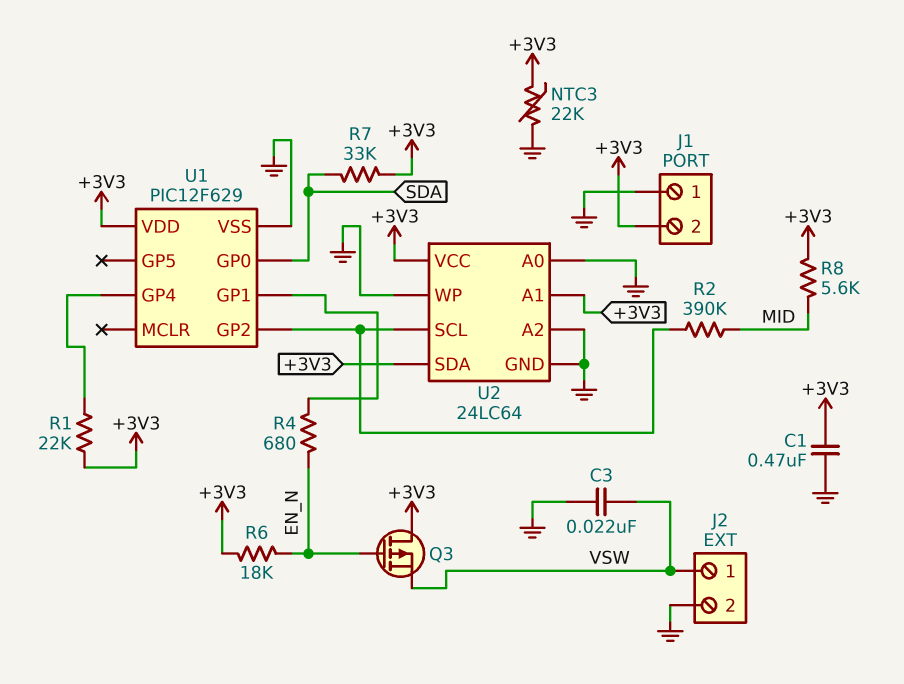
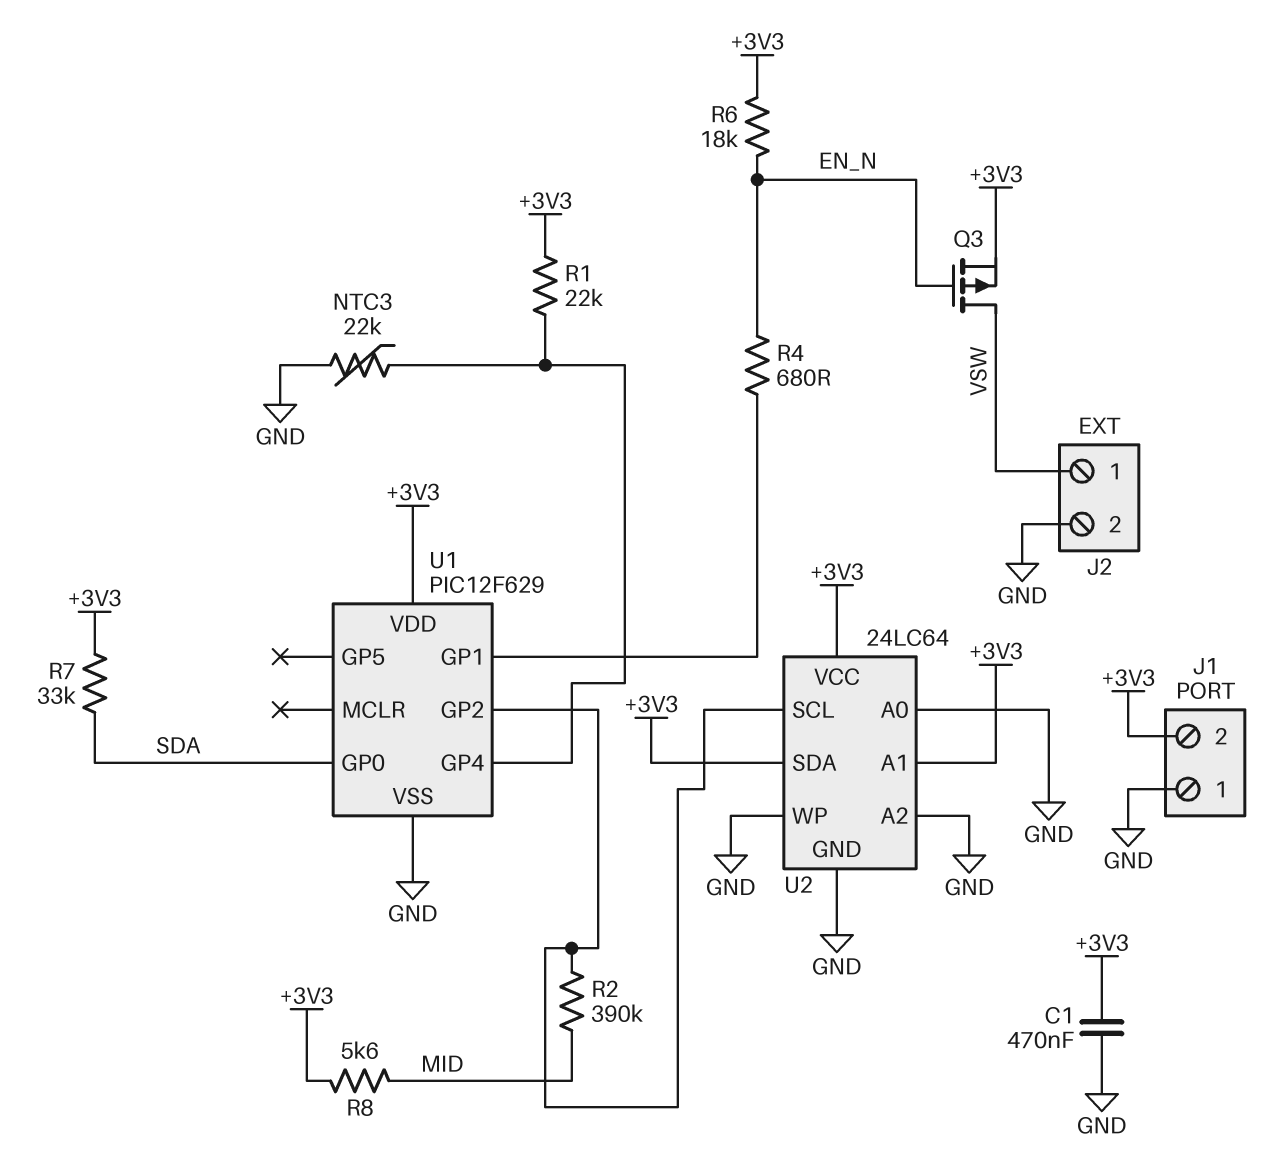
C3: 22nF (GND, VSW) -> none
NTC3: 22k (+3V3, GND) -> 22k (GND, U1/GP4)
Q3: PMOS (G EN_N, D +3V3, S VSW) -> PMOS (G EN_N, D VSW, S +3V3)

